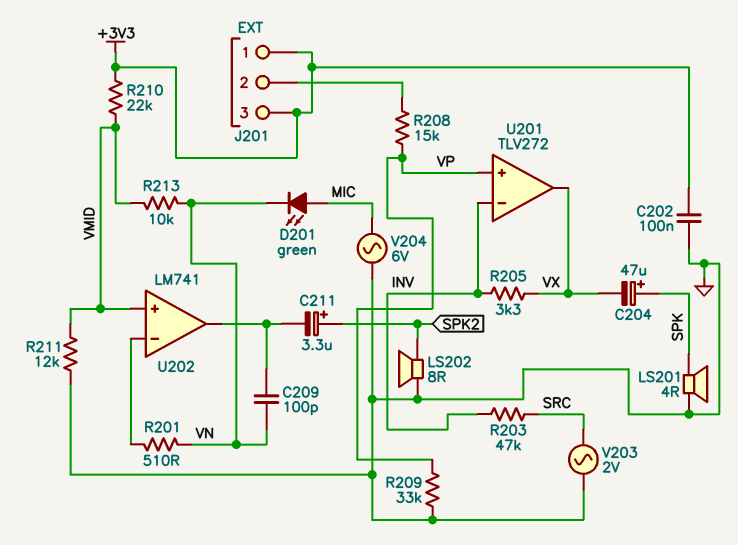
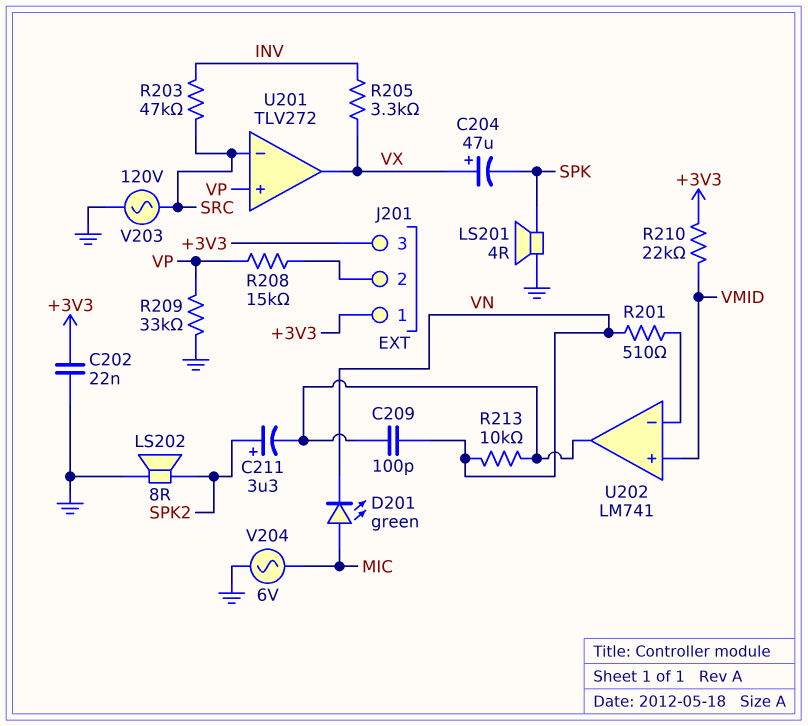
C202: 100nF (+3V3, GND) -> 22nF (+3V3, GND)
C204: 47uF (plus SPK, minus VX) -> 47uF (plus VX, minus SPK)
R211: 12k (GND, VMID) -> none
R213: 10k (VMID, VN) -> 10k (U202/out, VN)
U201 pin in-: INV -> SRC
V203: AC 2V (GND, SRC) -> AC 120V (GND, SRC)

